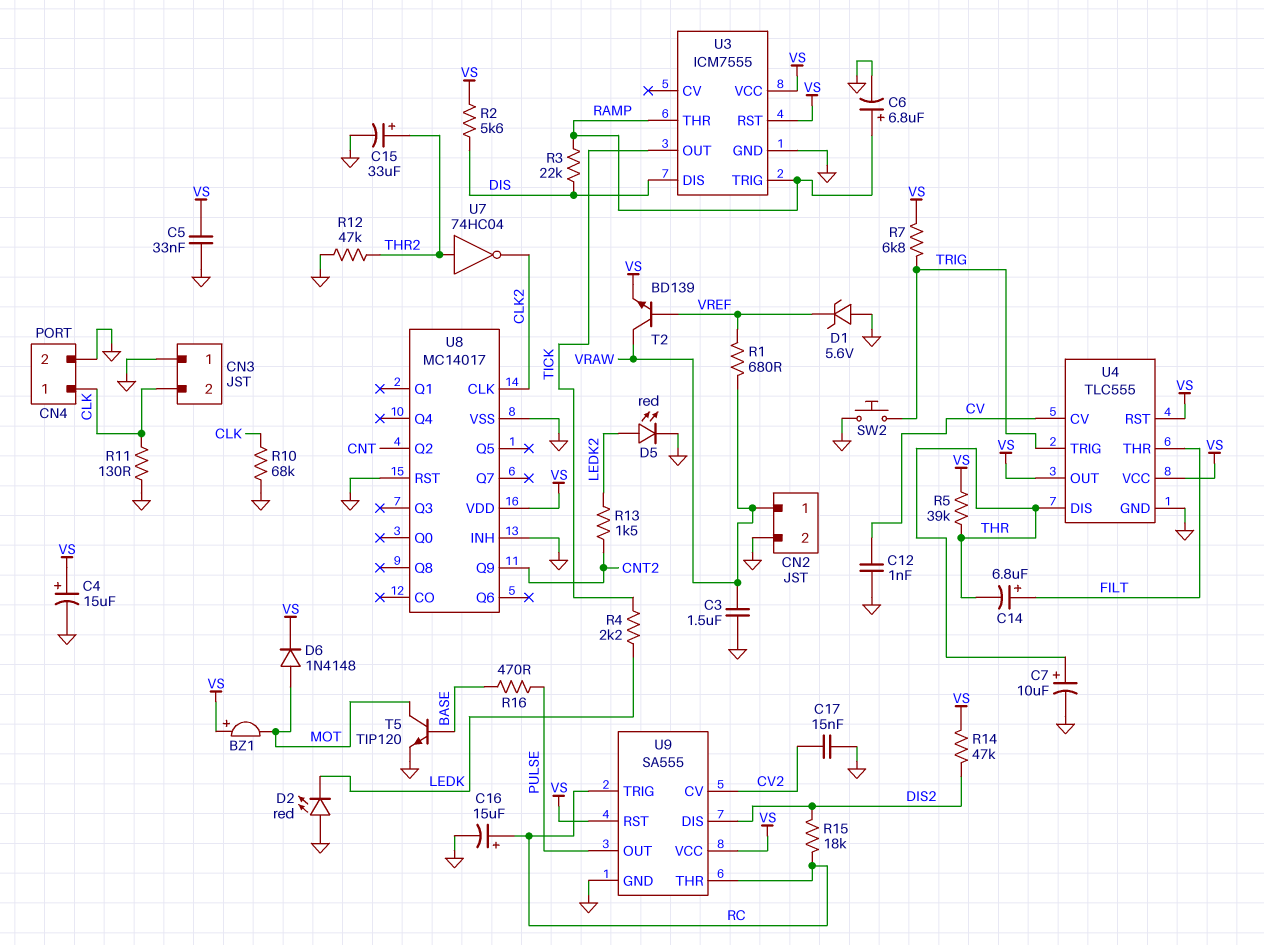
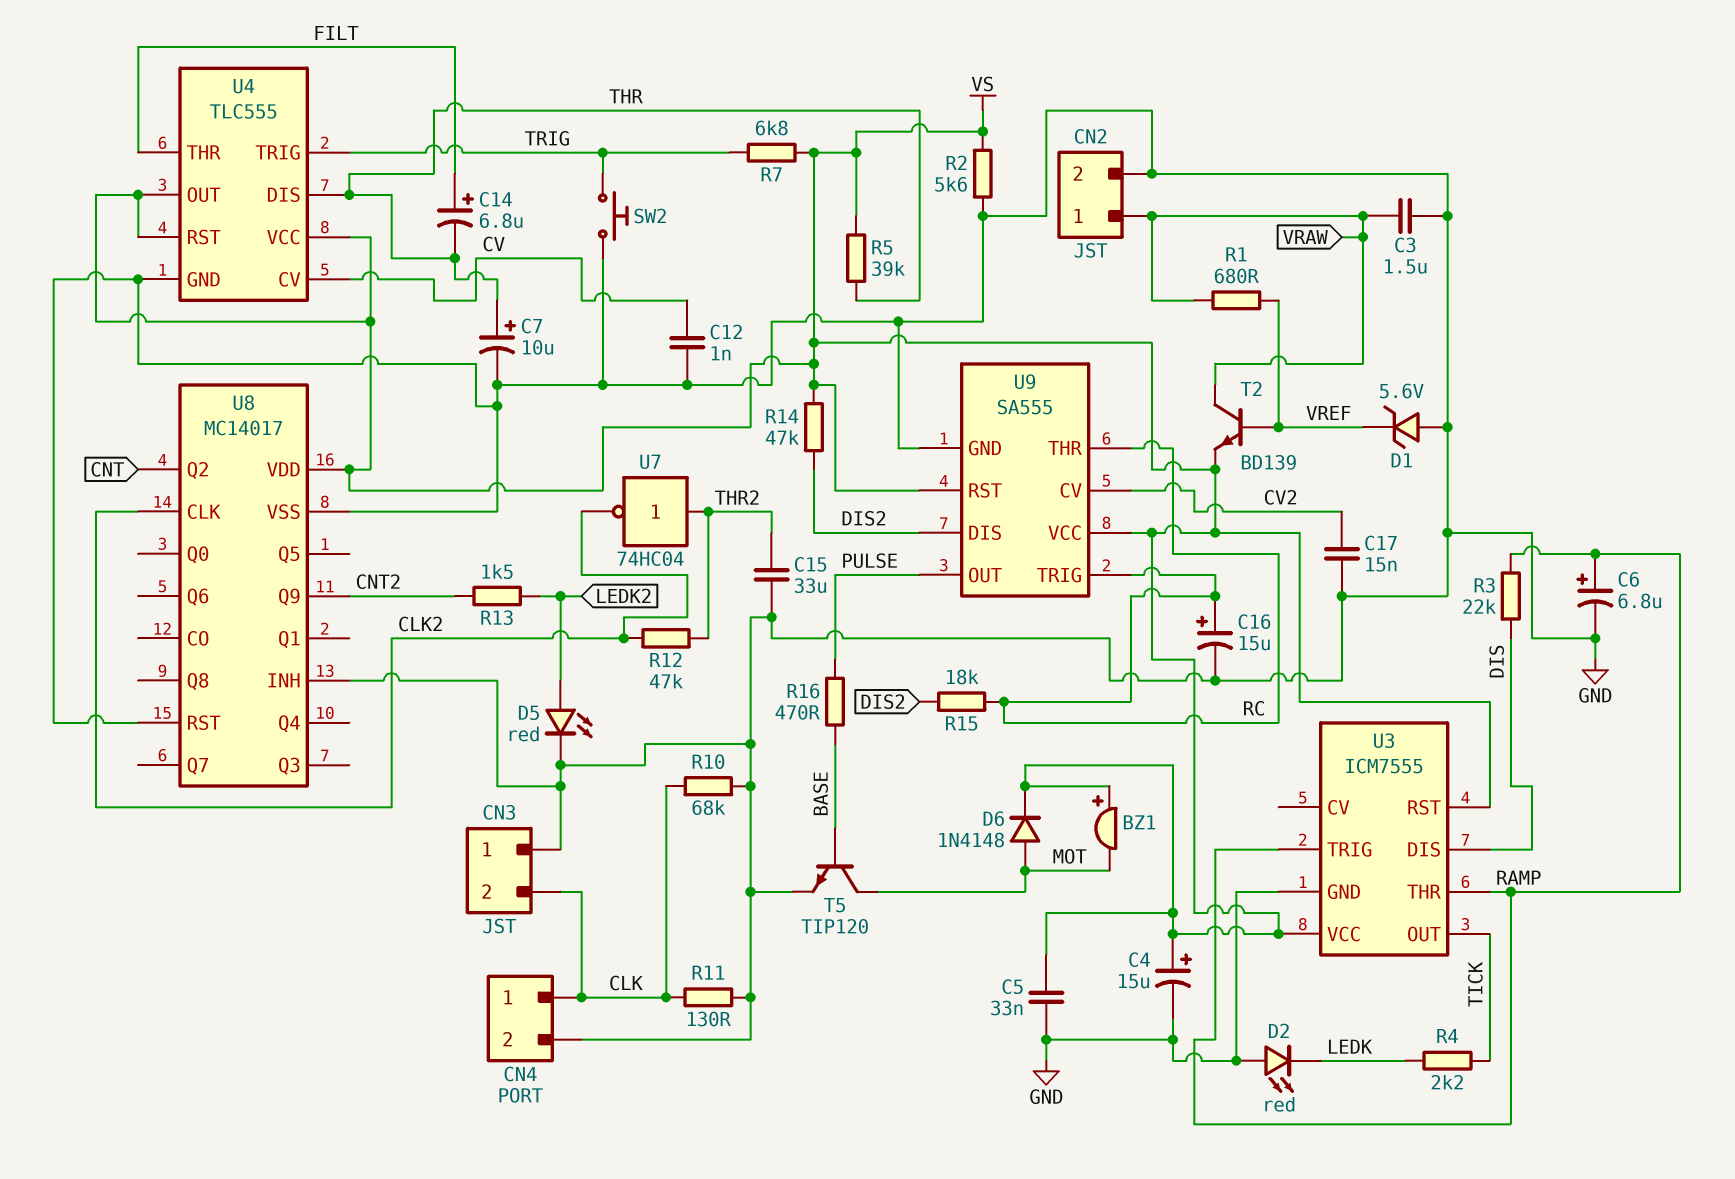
C15: 33uF (plus THR2, minus GND) -> 33uF (GND, THR2)
R2: 5.6k (DIS, VS) -> 5.6k (GND, VS)
R12: 47k (GND, THR2) -> 47k (CLK2, THR2)

